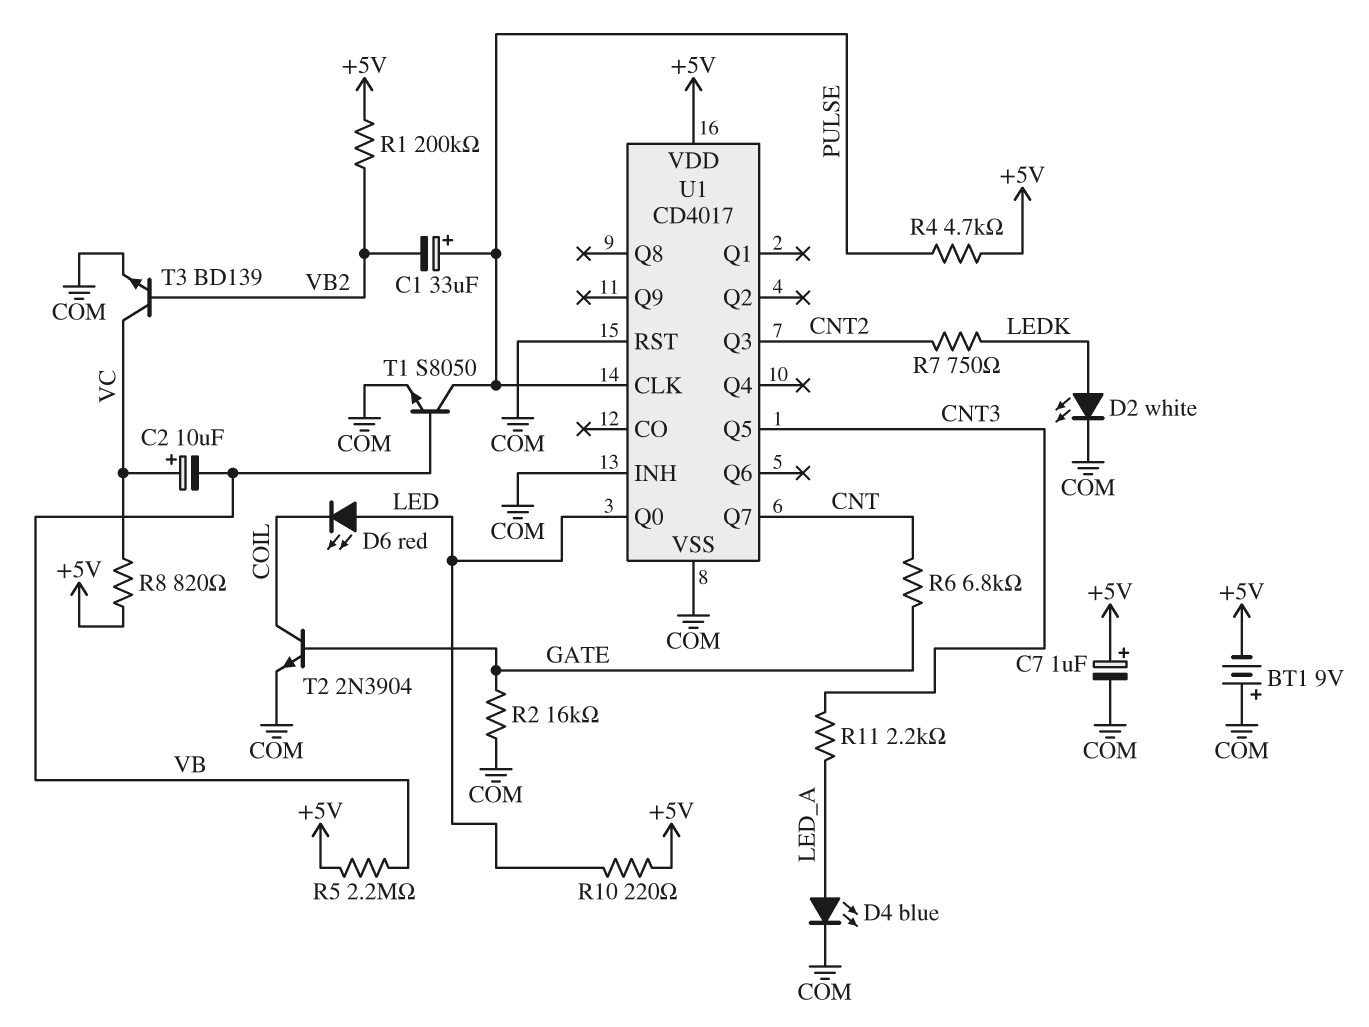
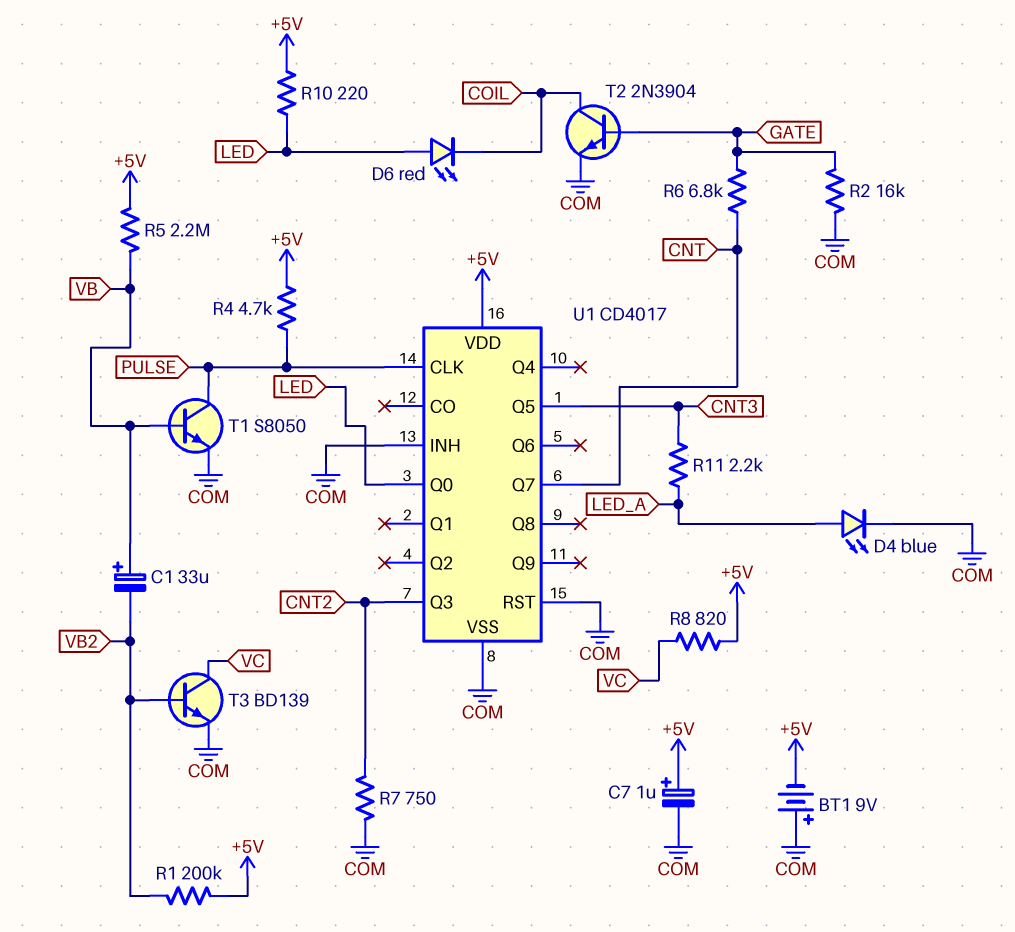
C1: 33uF (plus PULSE, minus VB2) -> 33uF (plus VB, minus VB2)
C2: 10uF (plus VC, minus VB) -> none
D2: LED white (A LEDK, K COM) -> none
R7: 750 (CNT2, LEDK) -> 750 (CNT2, COM)

